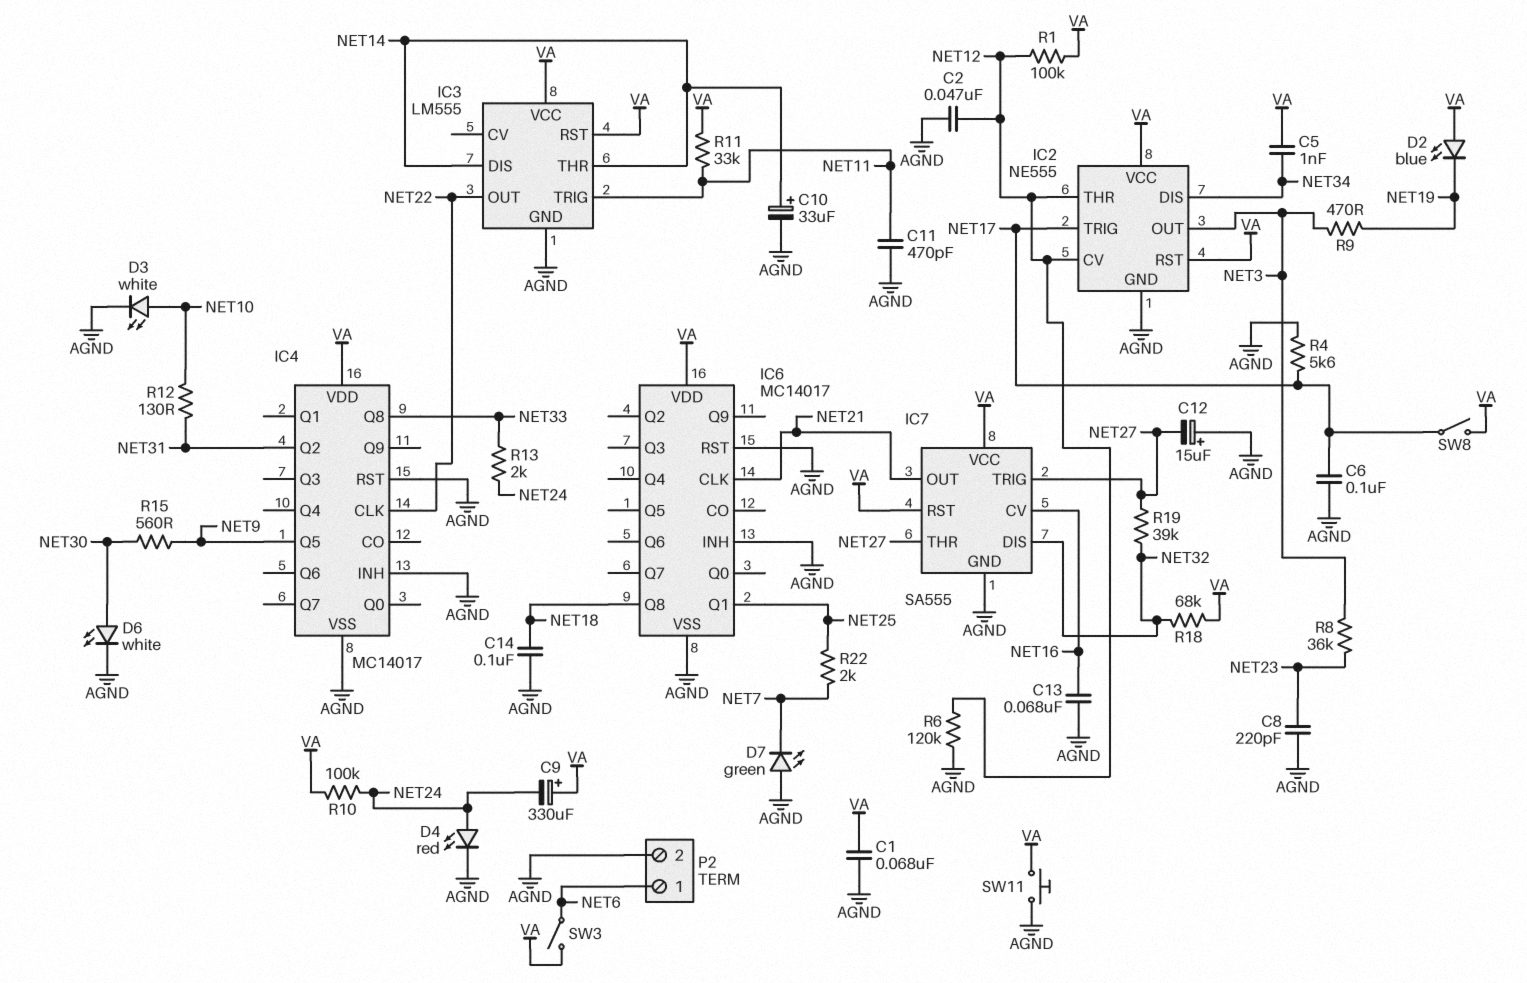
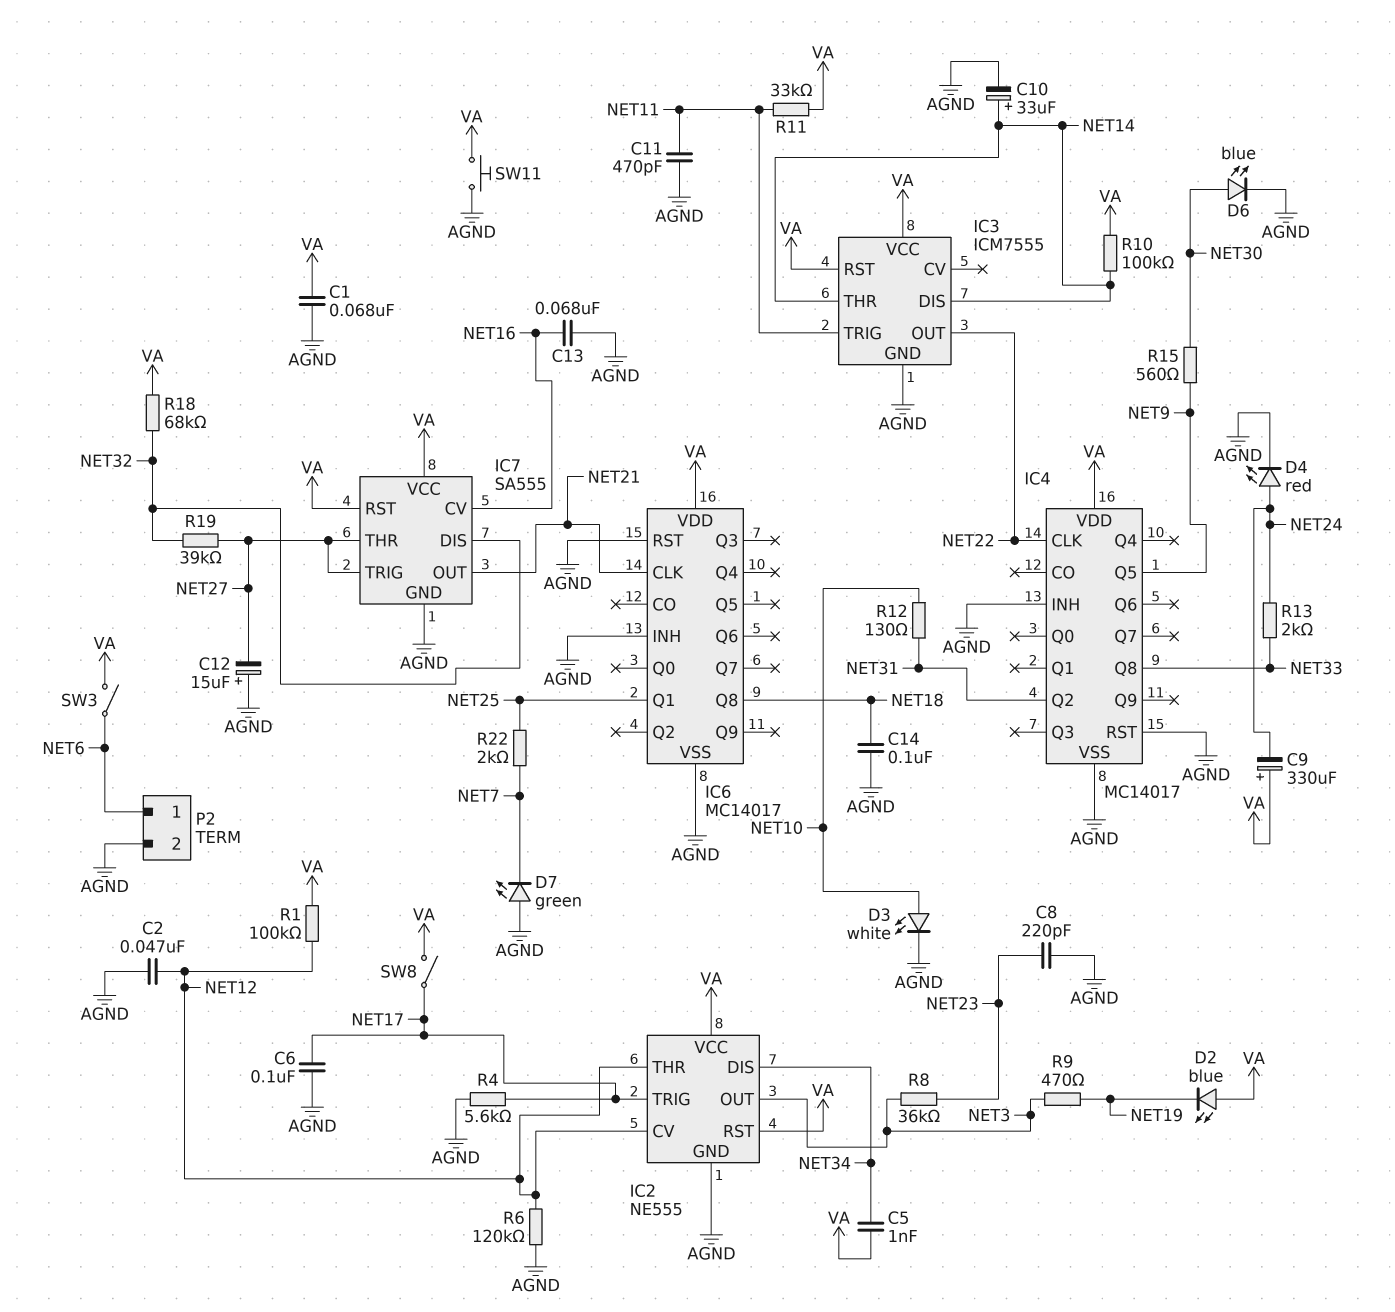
D6: LED white (A NET30, K AGND) -> LED blue (A NET30, K AGND)
IC3: LM555 -> ICM7555
R10: 100k (NET24, VA) -> 100k (NET14, VA)

